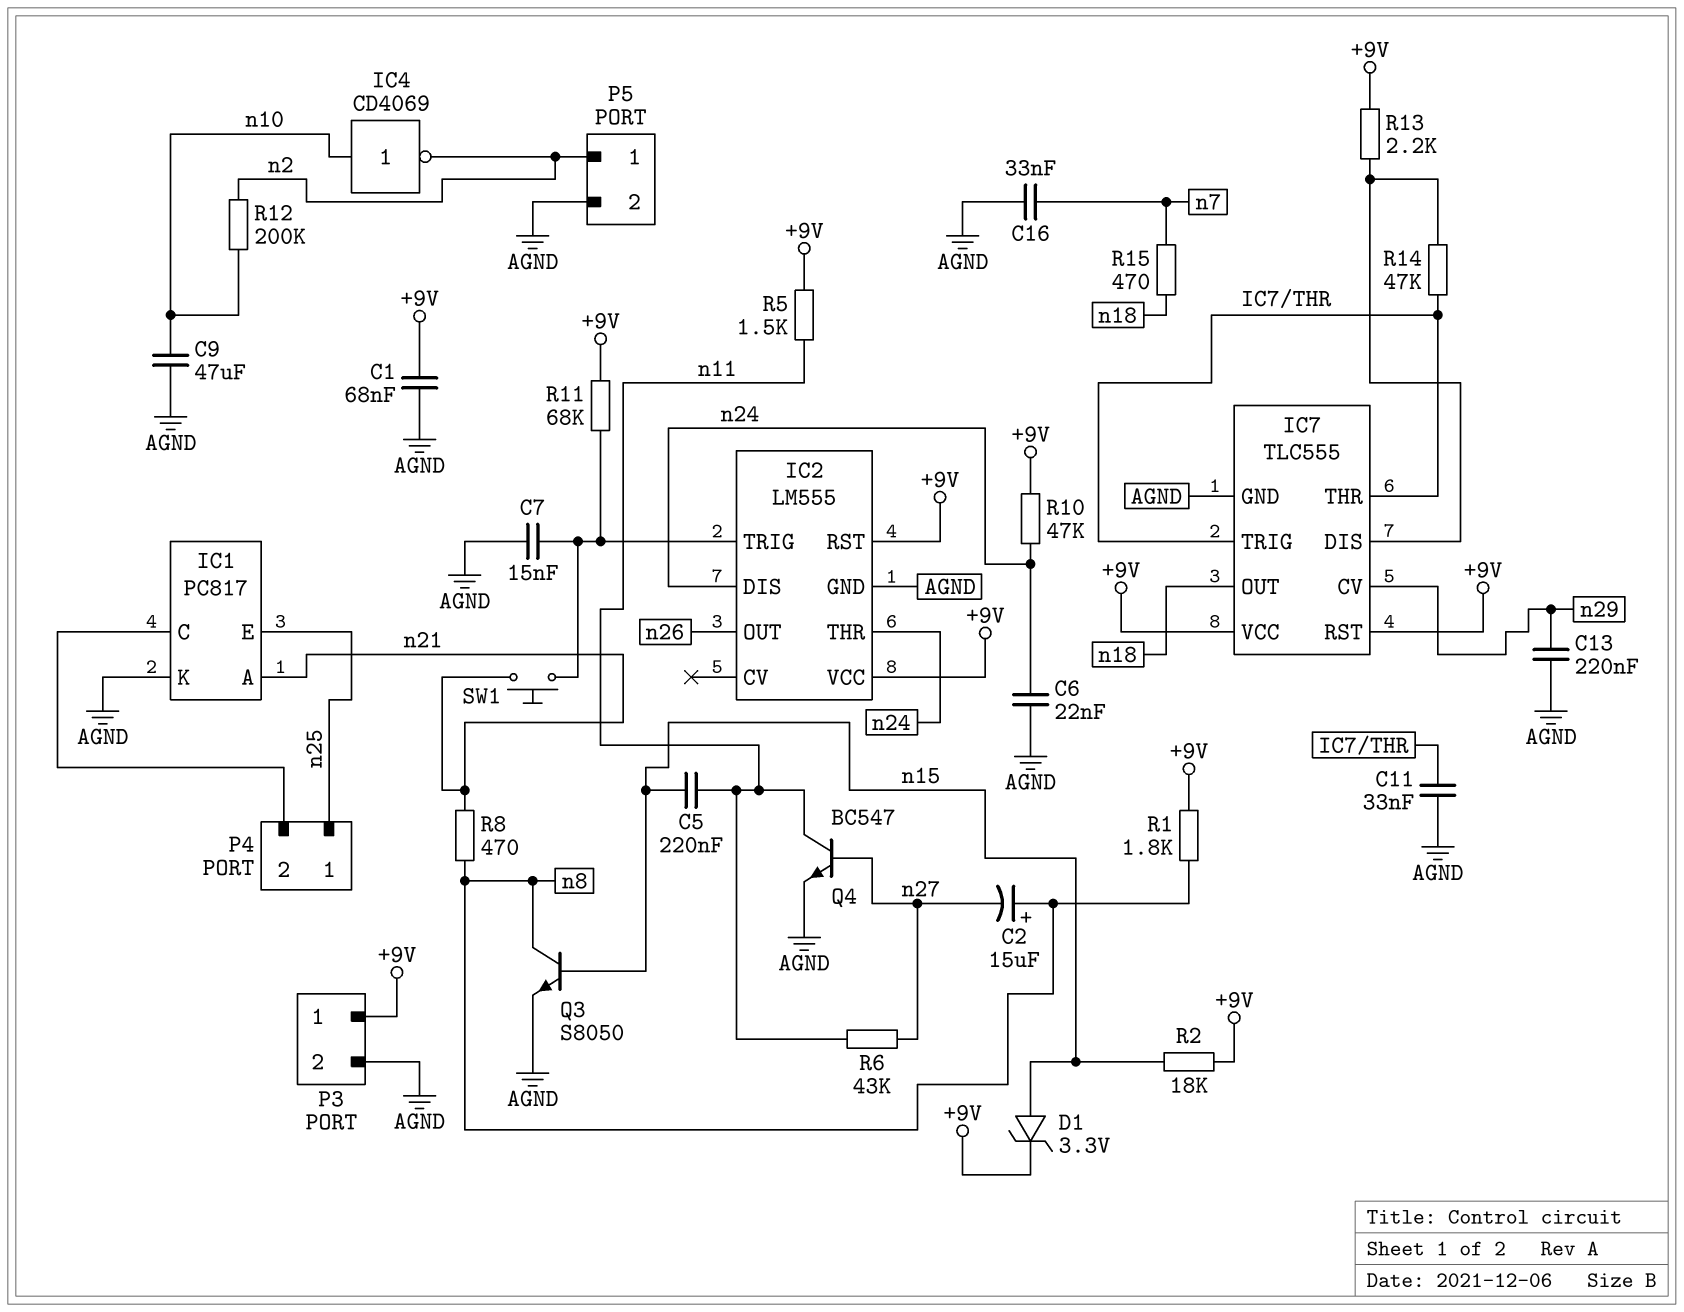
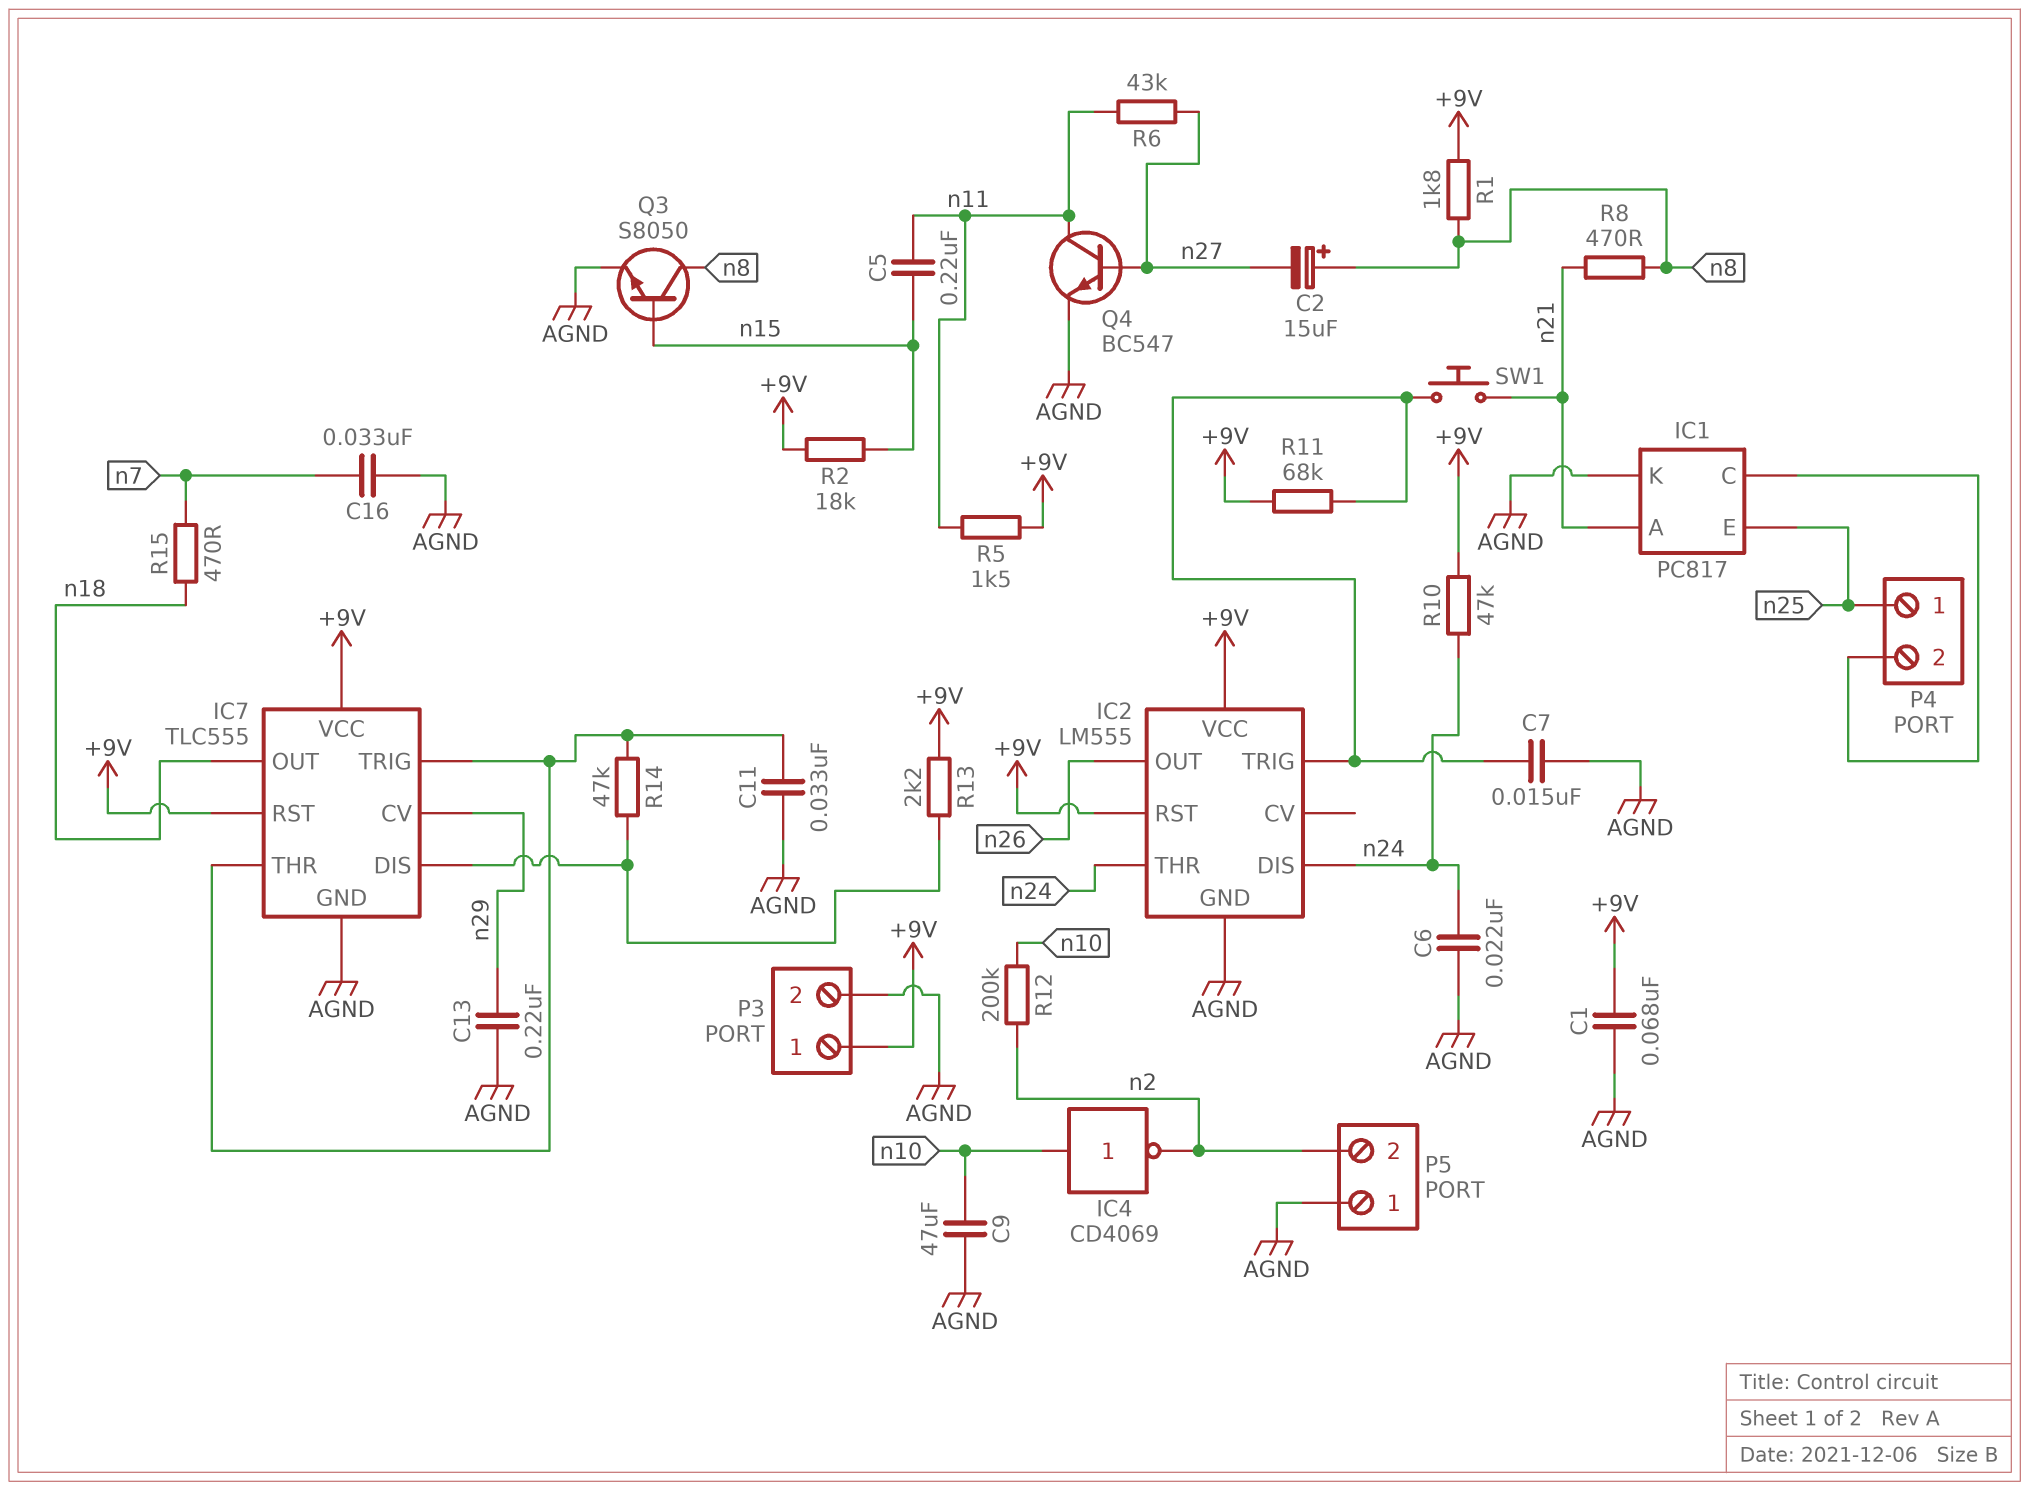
D1: zener 3.3V (A n15, K +9V) -> none
P5 pin 1: n2 -> AGND
P5 pin 2: AGND -> n2

